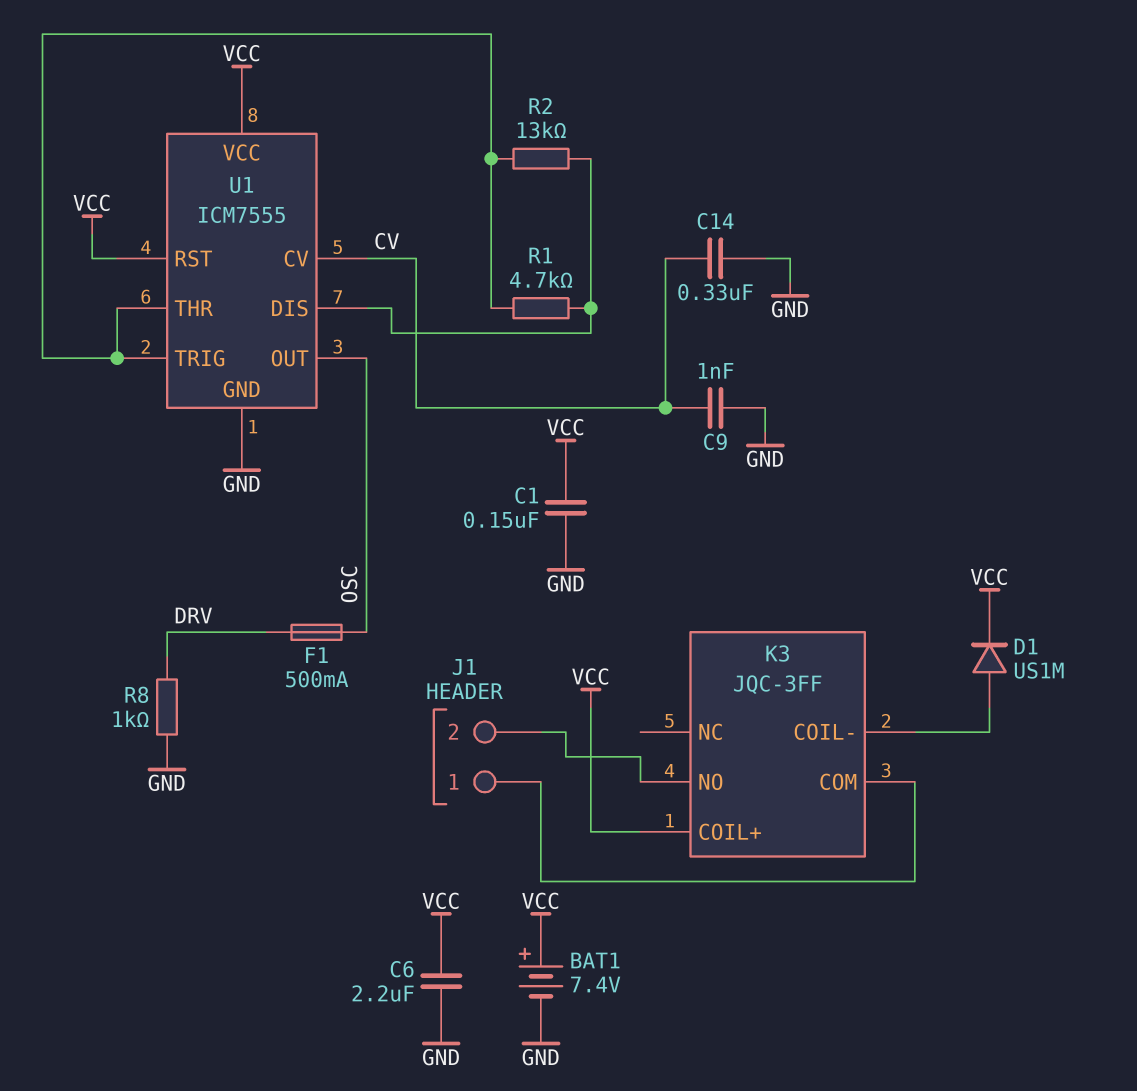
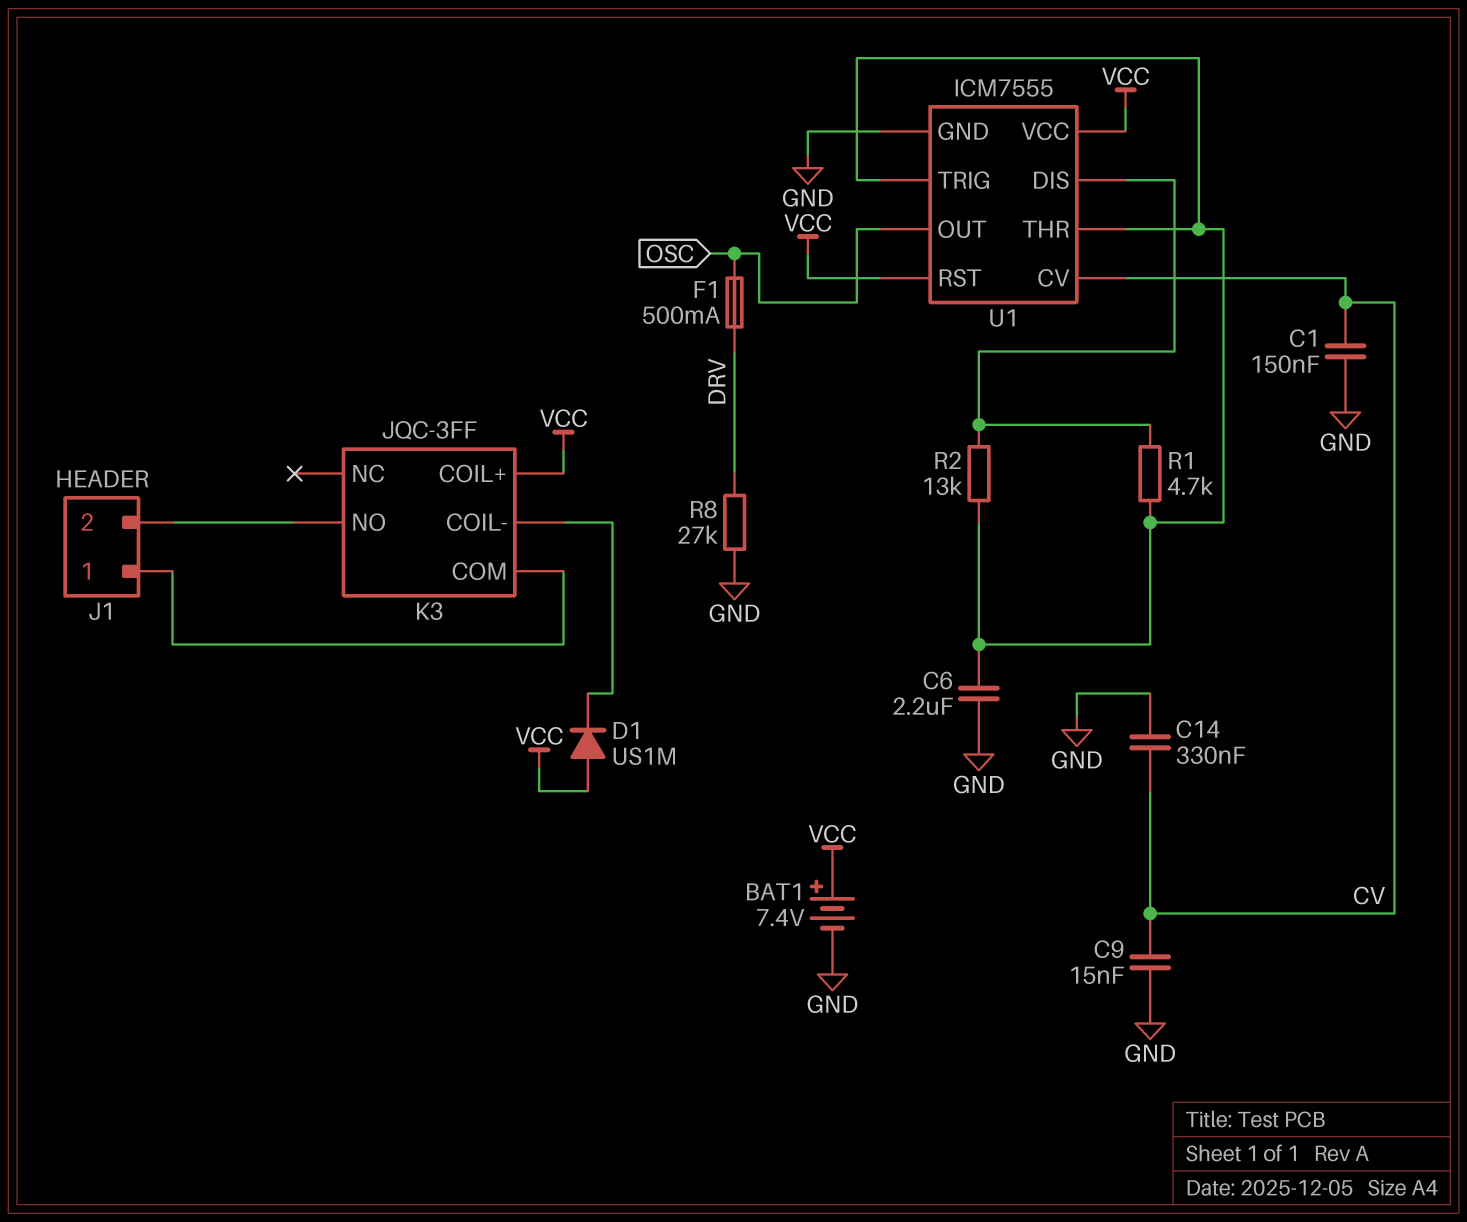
C1: 150nF (GND, VCC) -> 150nF (CV, GND)
C6: 2.2uF (GND, VCC) -> 2.2uF (GND, U1/THR)
C9: 1nF (CV, GND) -> 15nF (CV, GND)
D1: diode US1M (A K3/COIL-, K VCC) -> diode US1M (A VCC, K K3/COIL-)
R8: 1k (DRV, GND) -> 27k (DRV, GND)

